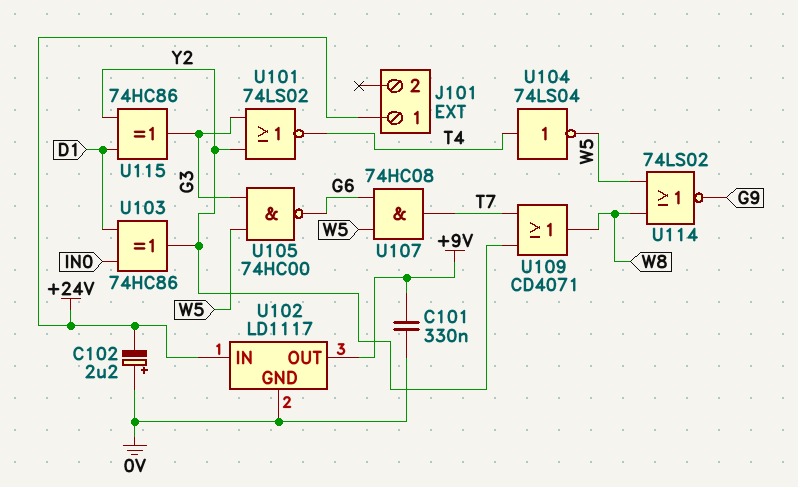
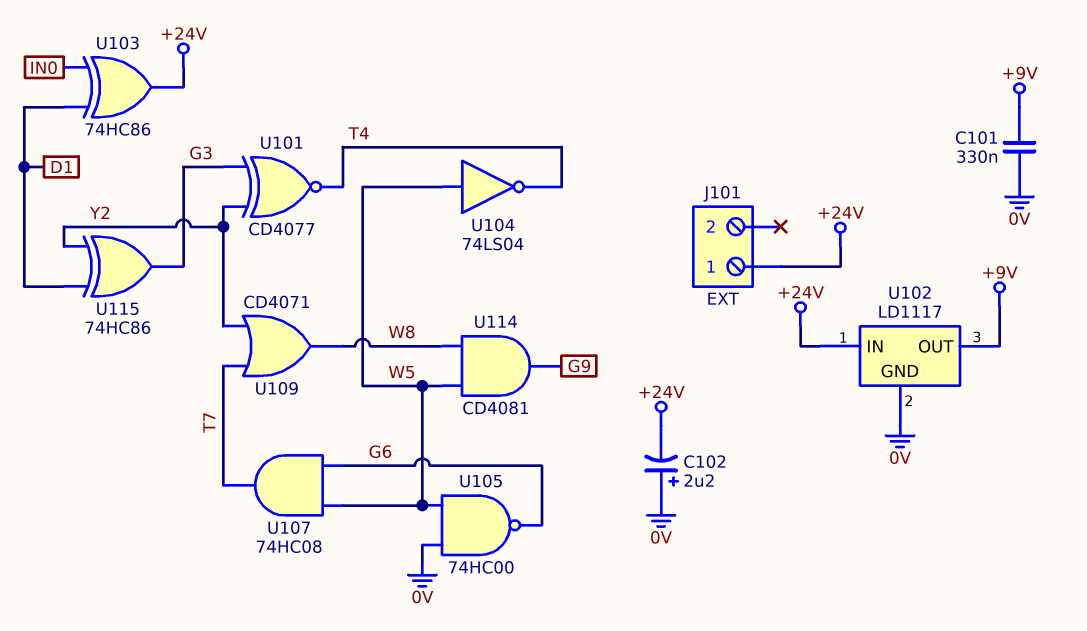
U101: NOR 74LS02 (in G3, in Y2, out T4) -> XNOR CD4077 (in G3, in Y2, out T4)
U103: XOR 74HC86 (in D1, in IN0, out Y2) -> XOR 74HC86 (in D1, in IN0, out +24V)
U104: NOT 74LS04 (in T4, out W5) -> NOT 74LS04 (in W5, out T4)
U105: NAND 74HC00 (in G3, in W5, out G6) -> NAND 74HC00 (in 0V, in W5, out G6)
U114: NOR 74LS02 (in W5, in W8, out G9) -> AND CD4081 (in W5, in W8, out G9)

